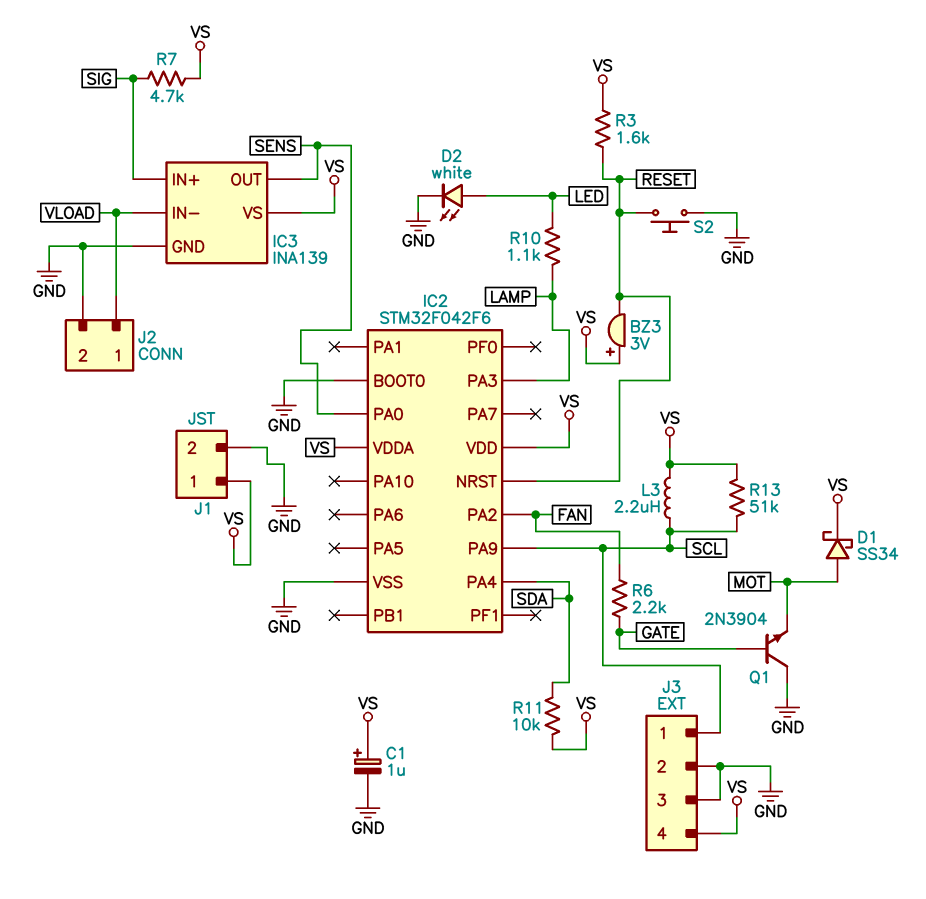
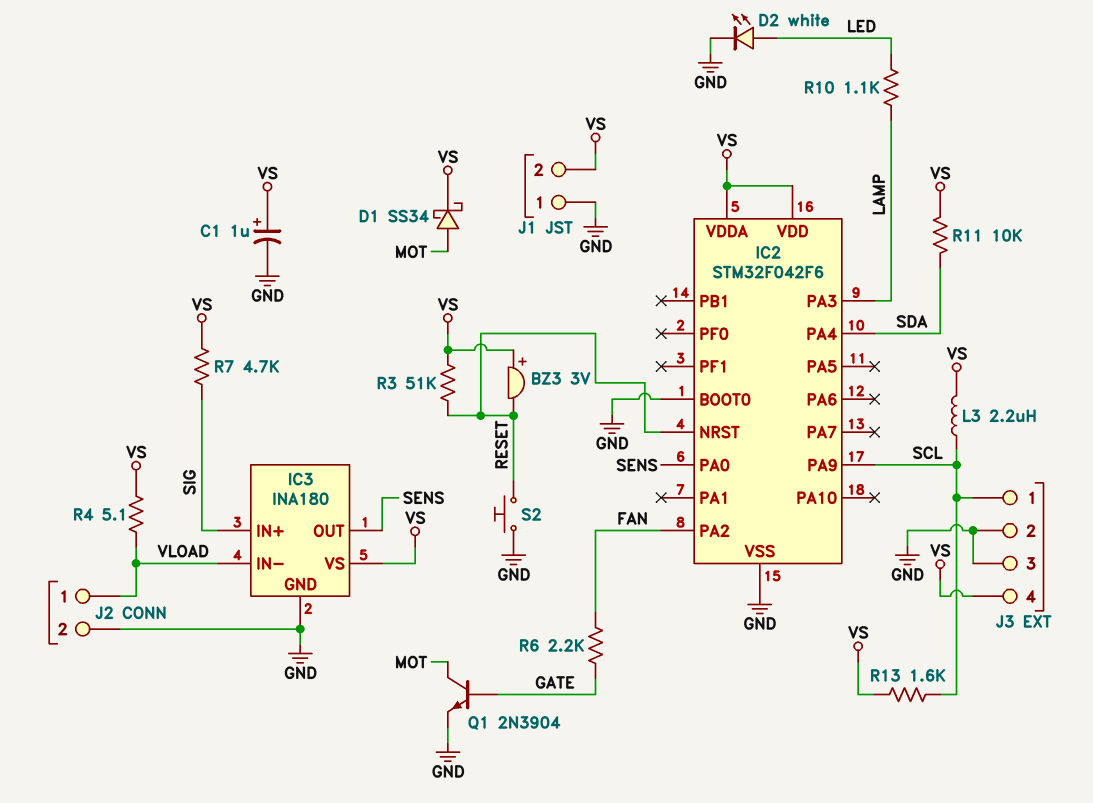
IC3: INA139 -> INA180
J1 pin 1: VS -> GND
J1 pin 2: GND -> VS
Q1: NPN 2N3904 (B GATE, C GND, E MOT) -> NPN 2N3904 (B GATE, C MOT, E GND)
R3: 1.6k (RESET, VS) -> 51k (RESET, VS)
R4: none -> 5.1 (VLOAD, VS)
R13: 51k (SCL, VS) -> 1.6k (SCL, VS)

